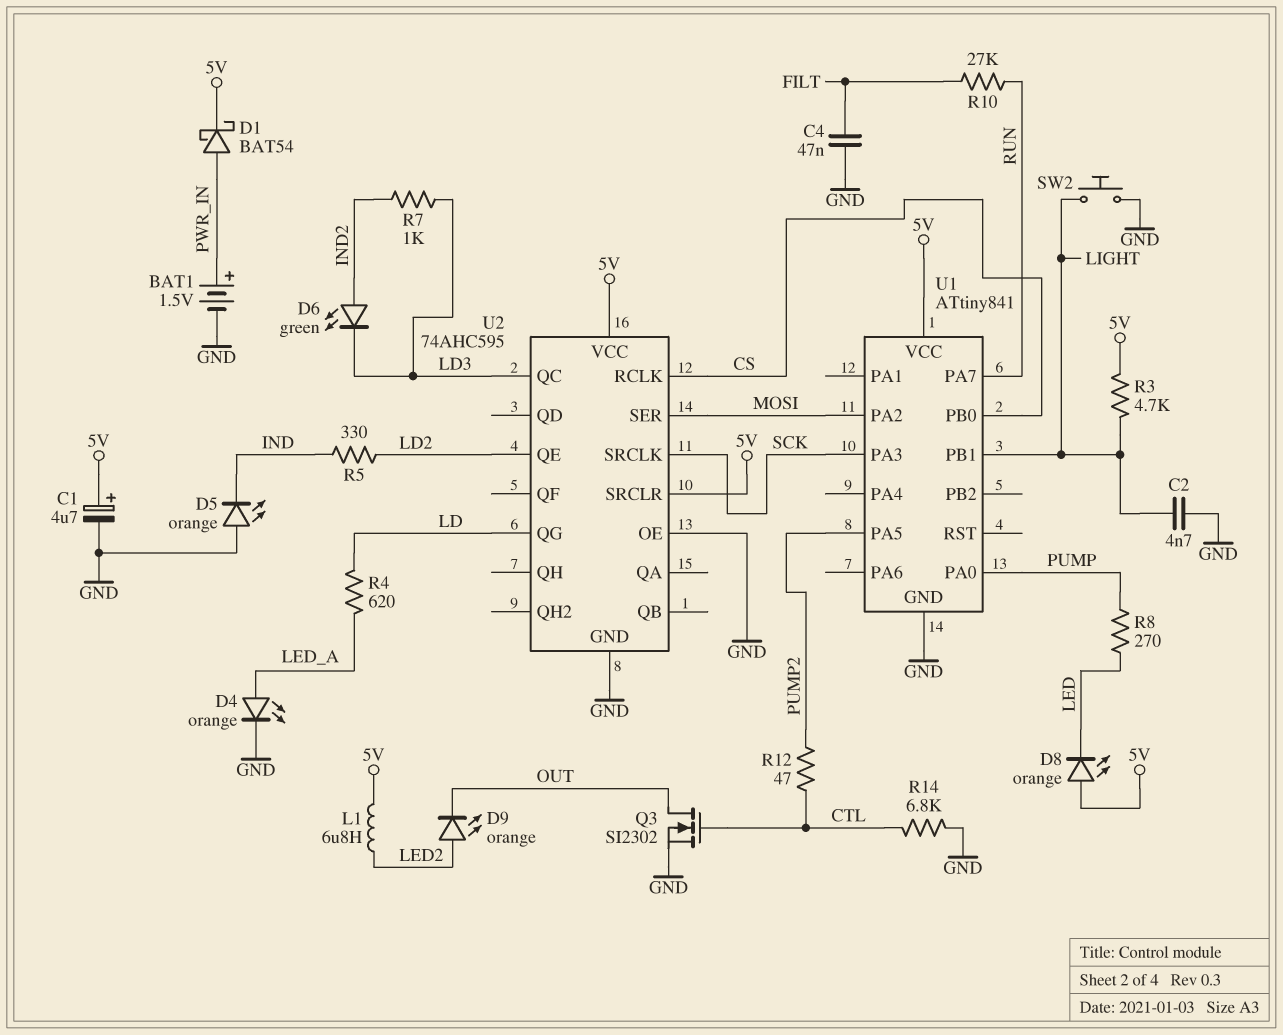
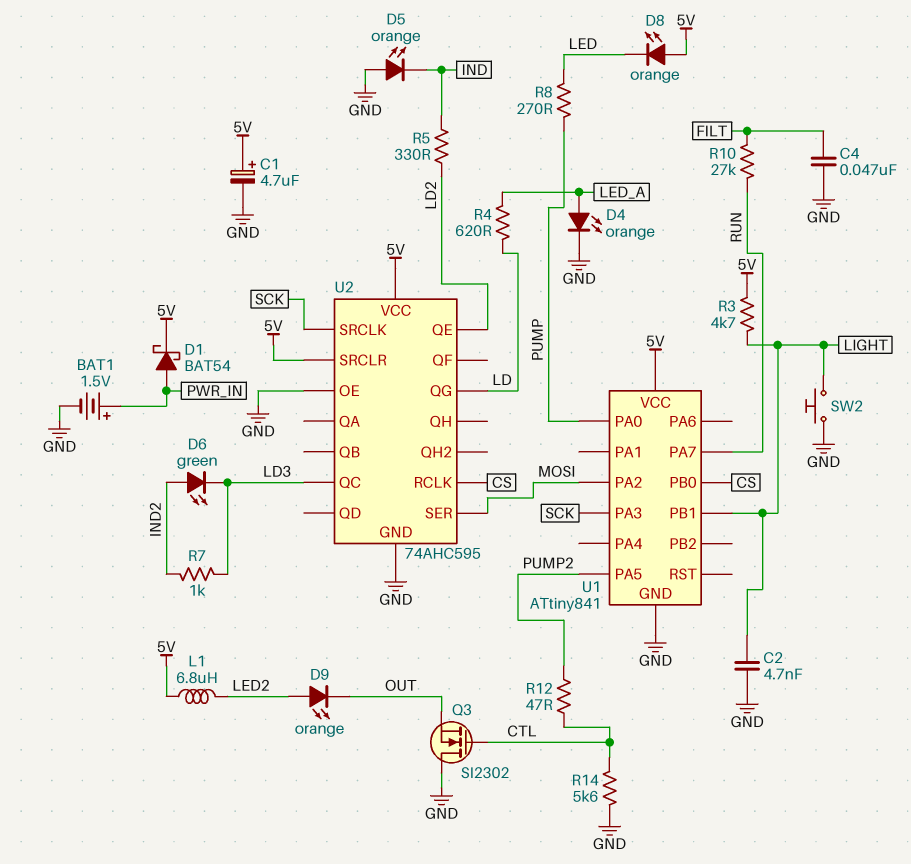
Q3: NMOS SI2302 (G CTL, D OUT, S GND) -> NMOS SI2302 (G CTL, D GND, S OUT)
R14: 6.8k (CTL, GND) -> 5.6k (CTL, GND)

